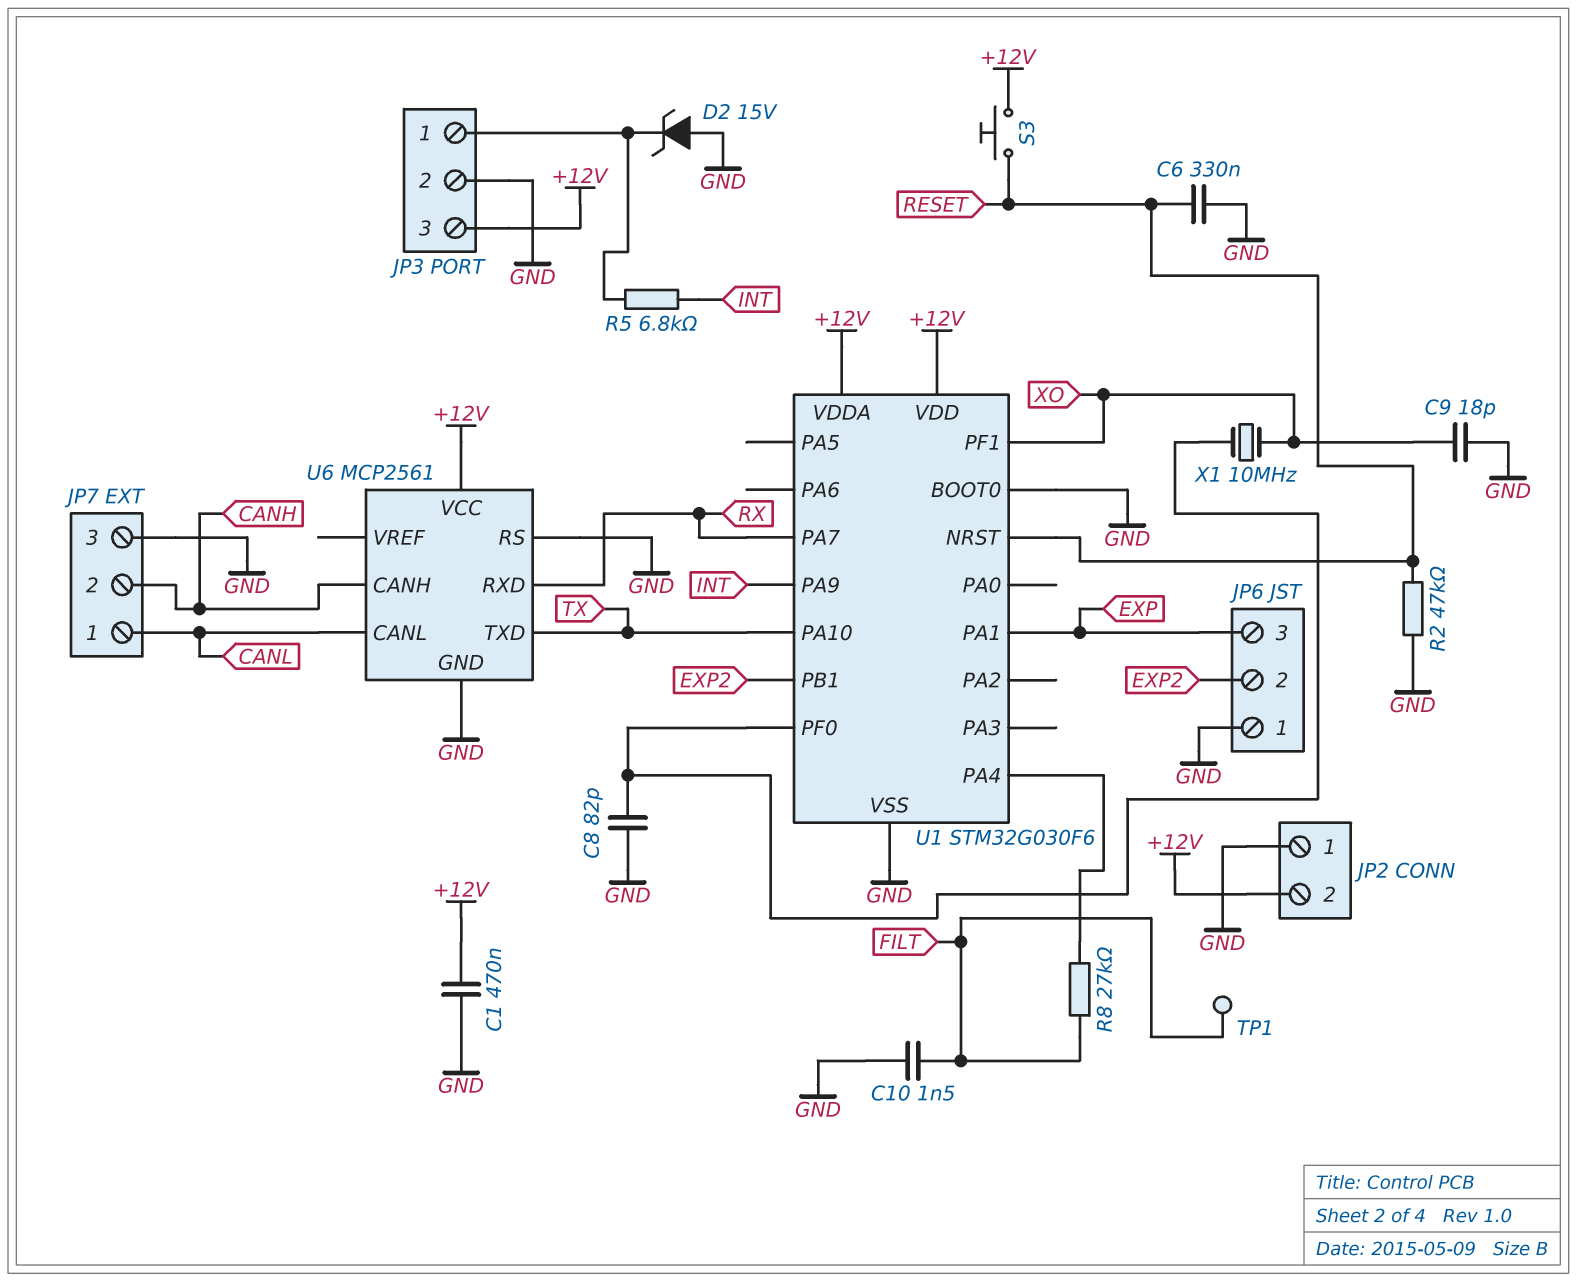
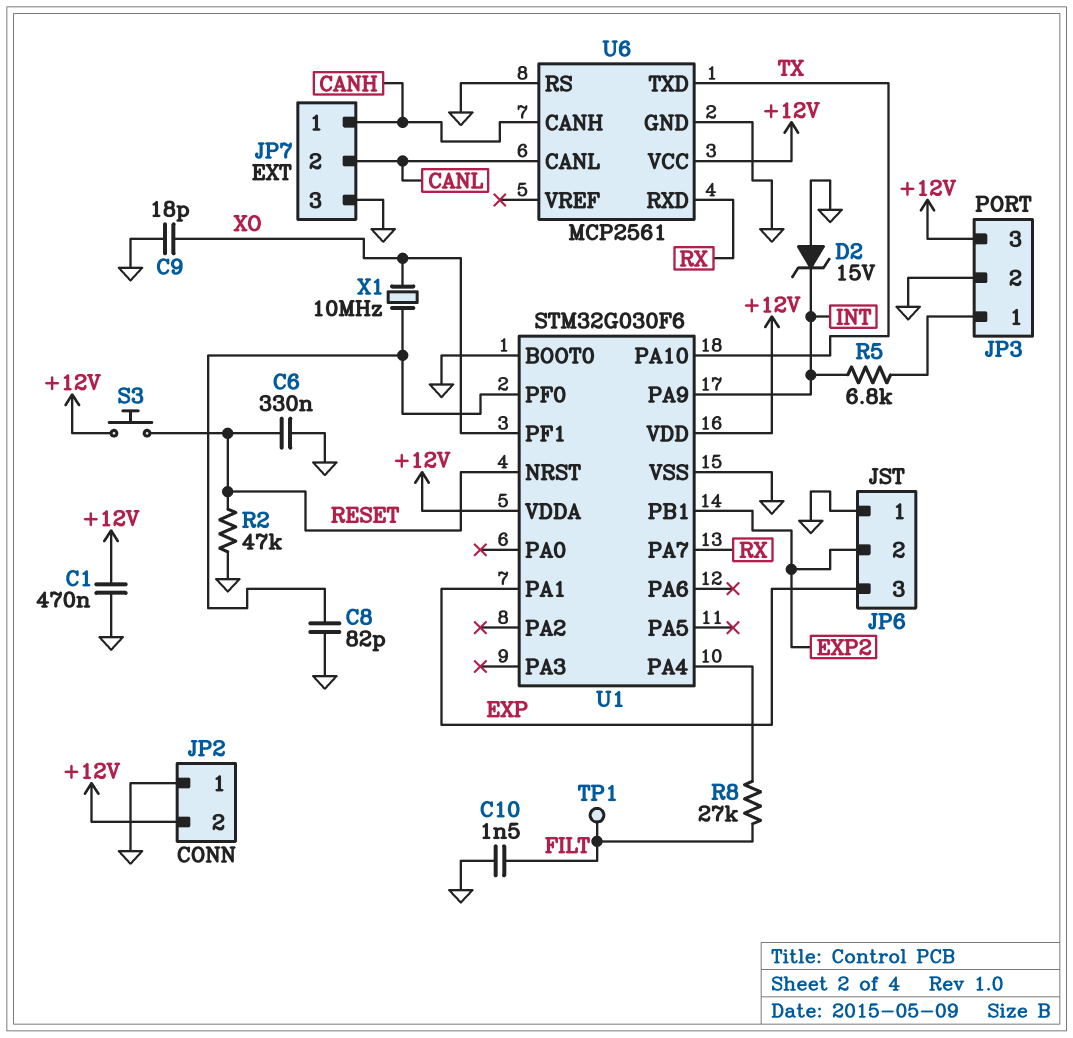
D2: zener 15V (A GND, K JP3/1) -> zener 15V (A GND, K INT)
JP7 pin 1: CANL -> CANH
JP7 pin 2: CANH -> CANL

